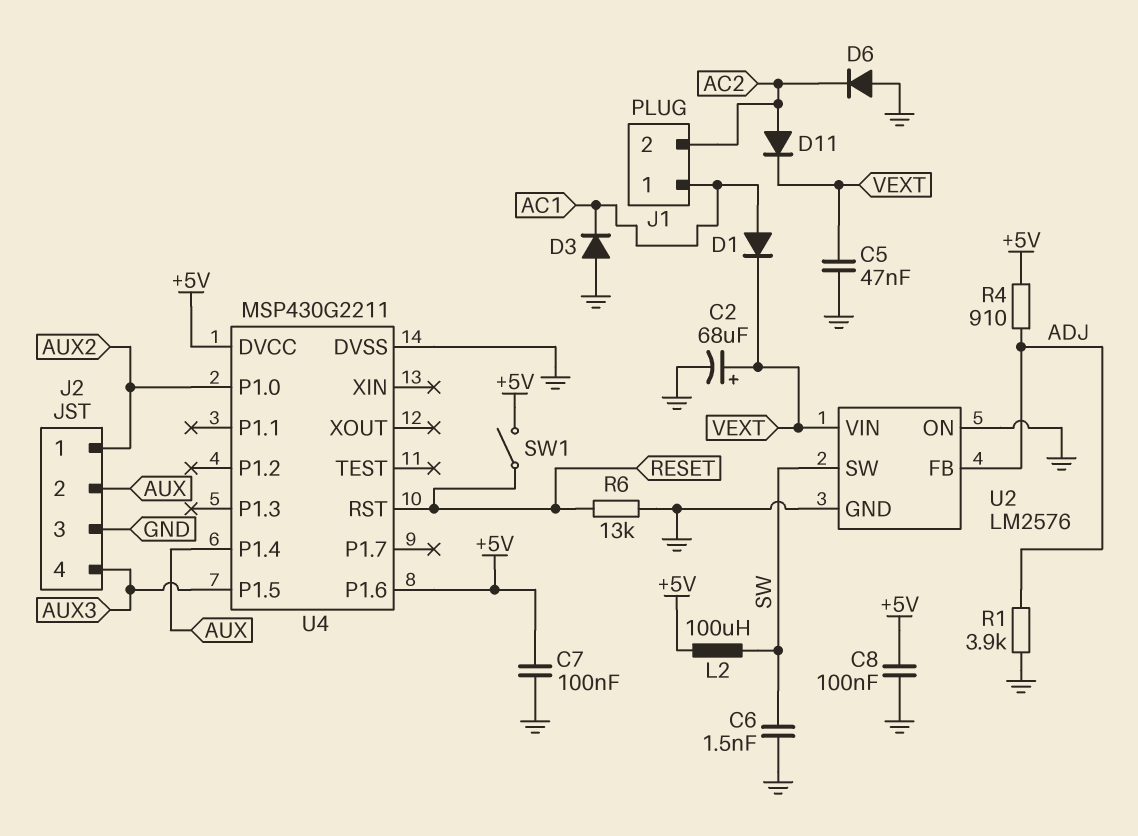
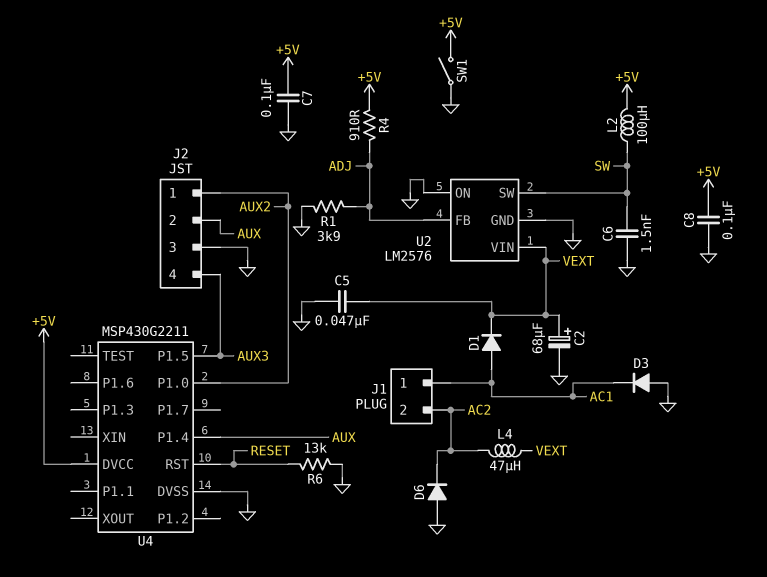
D11: diode (A AC2, K VEXT) -> none
L4: none -> 47uH (AC2, VEXT)
SW1: switch (+5V, RESET) -> switch (+5V, GND)
U4 pin P1.6: +5V -> none

